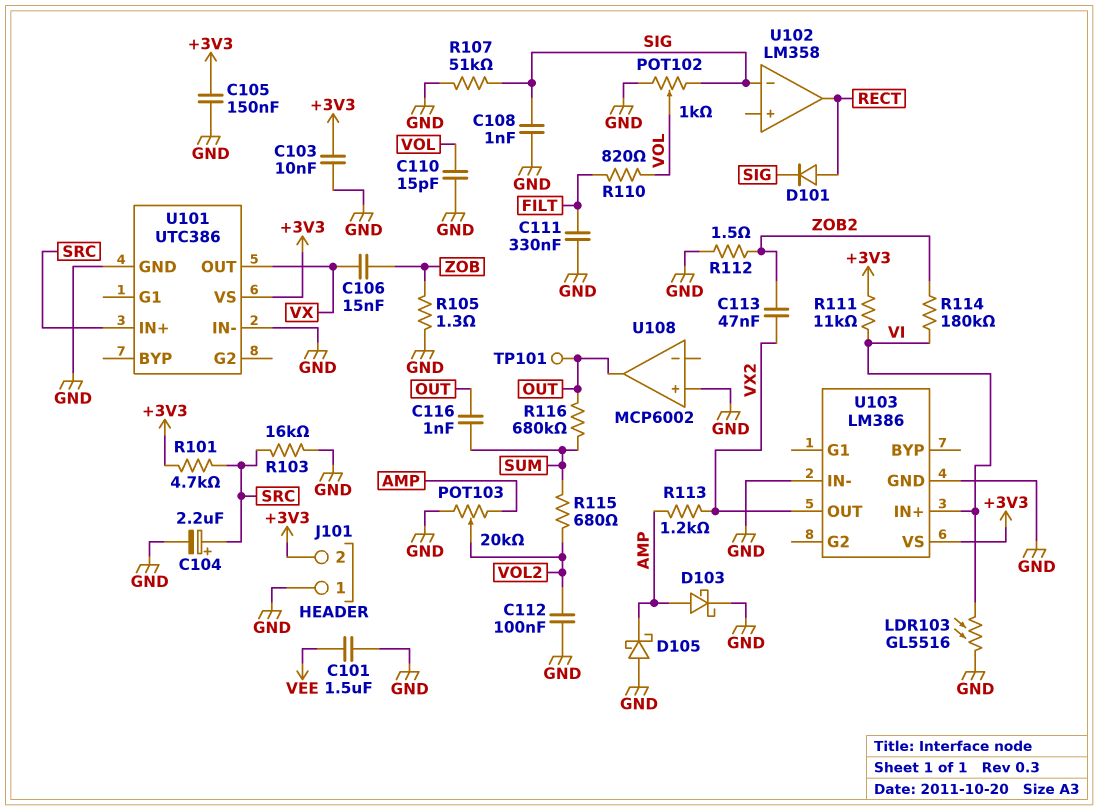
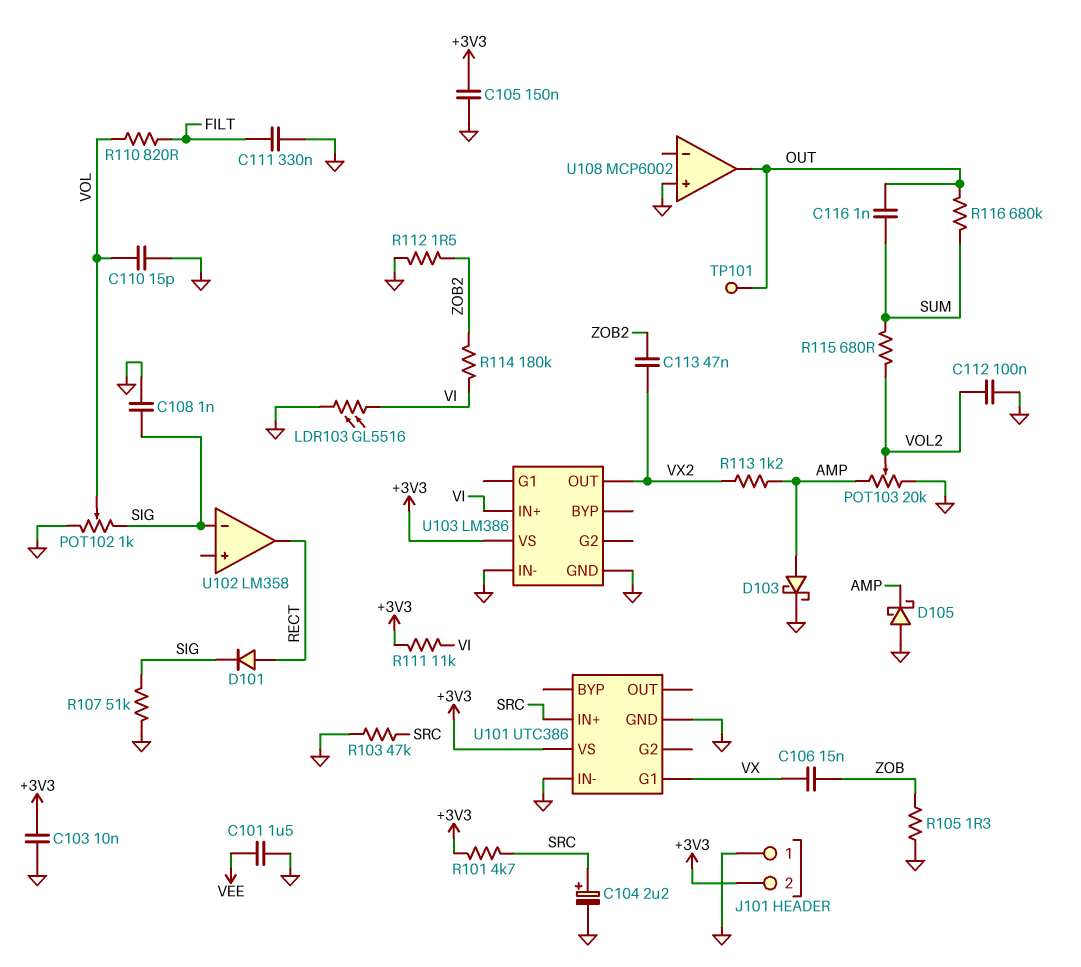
R103: 16k (GND, SRC) -> 47k (GND, SRC)
U101 pin G1: none -> VX
U101 pin OUT: VX -> none

